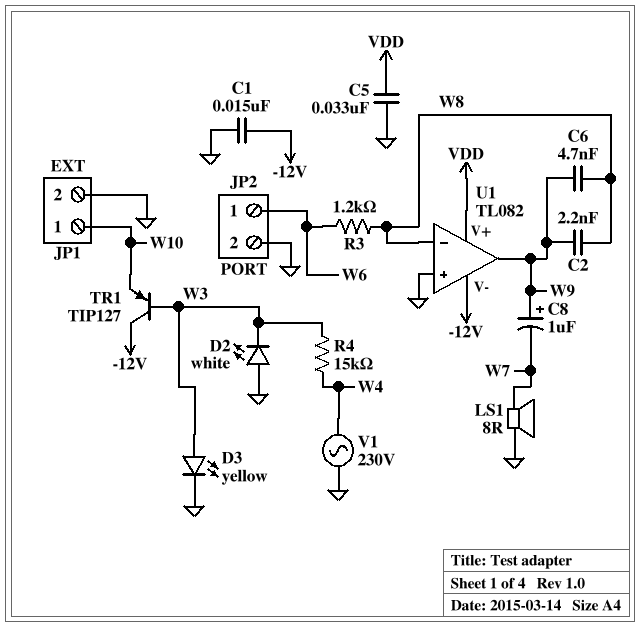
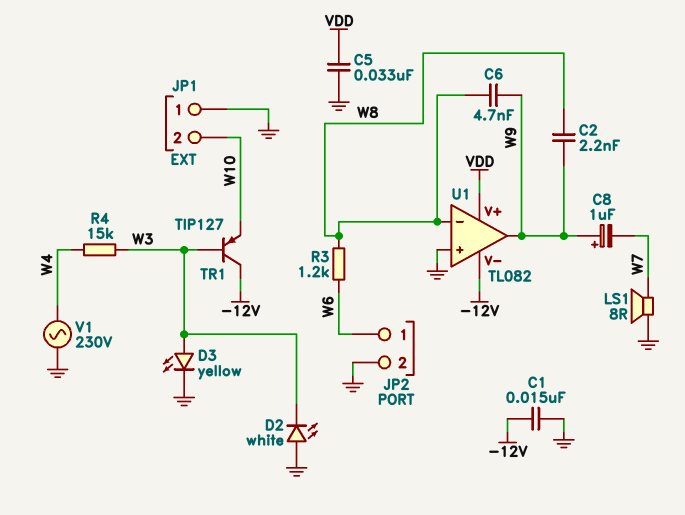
JP1 pin 1: W10 -> GND
JP1 pin 2: GND -> W10

